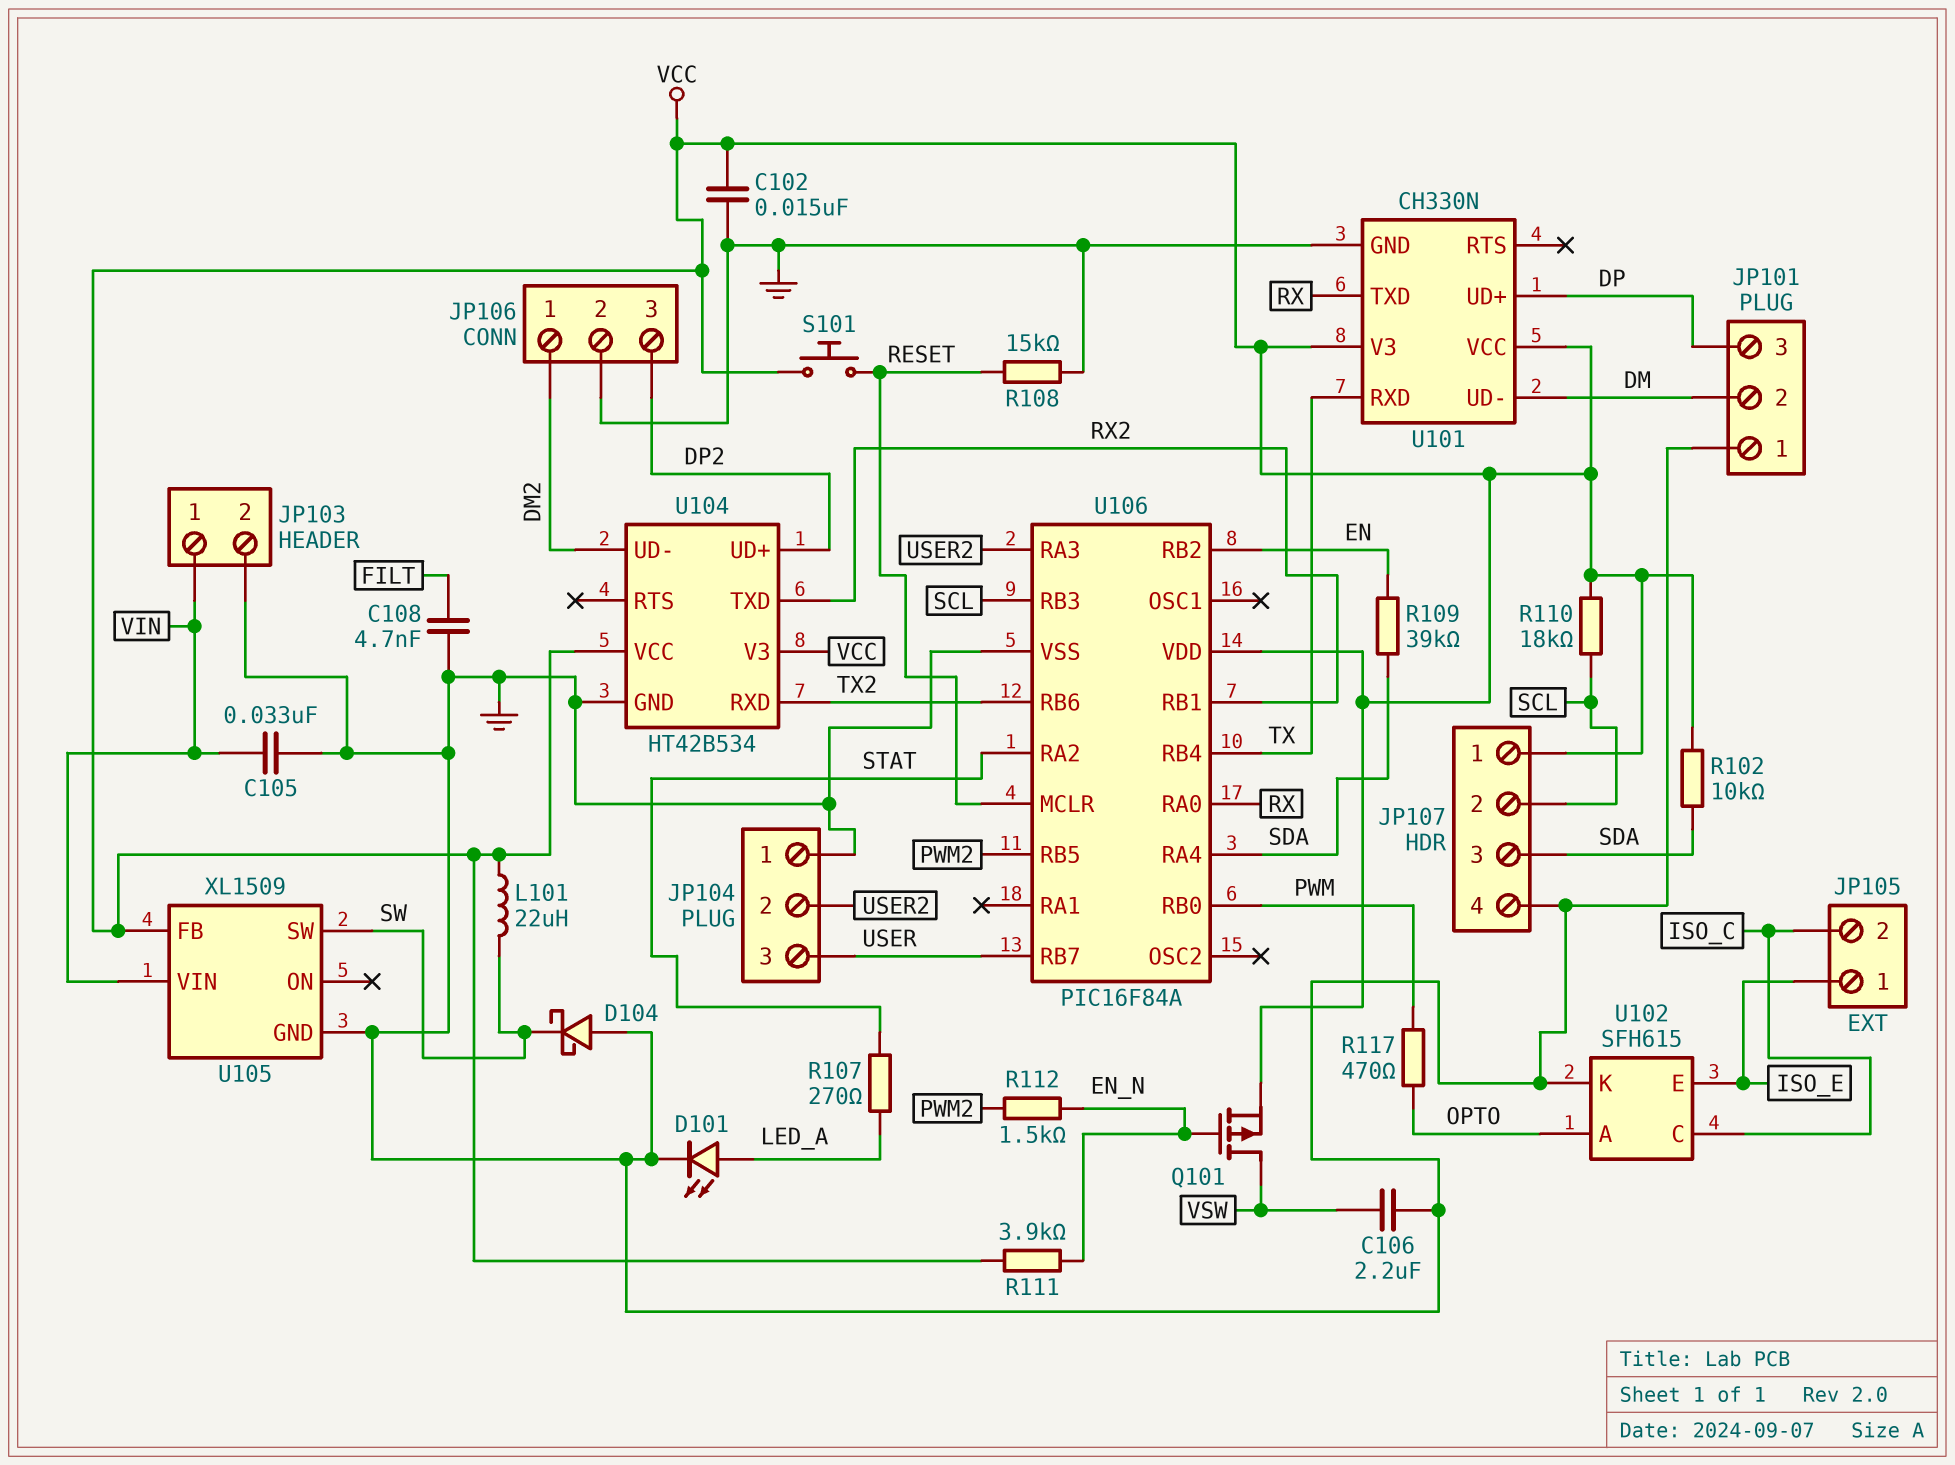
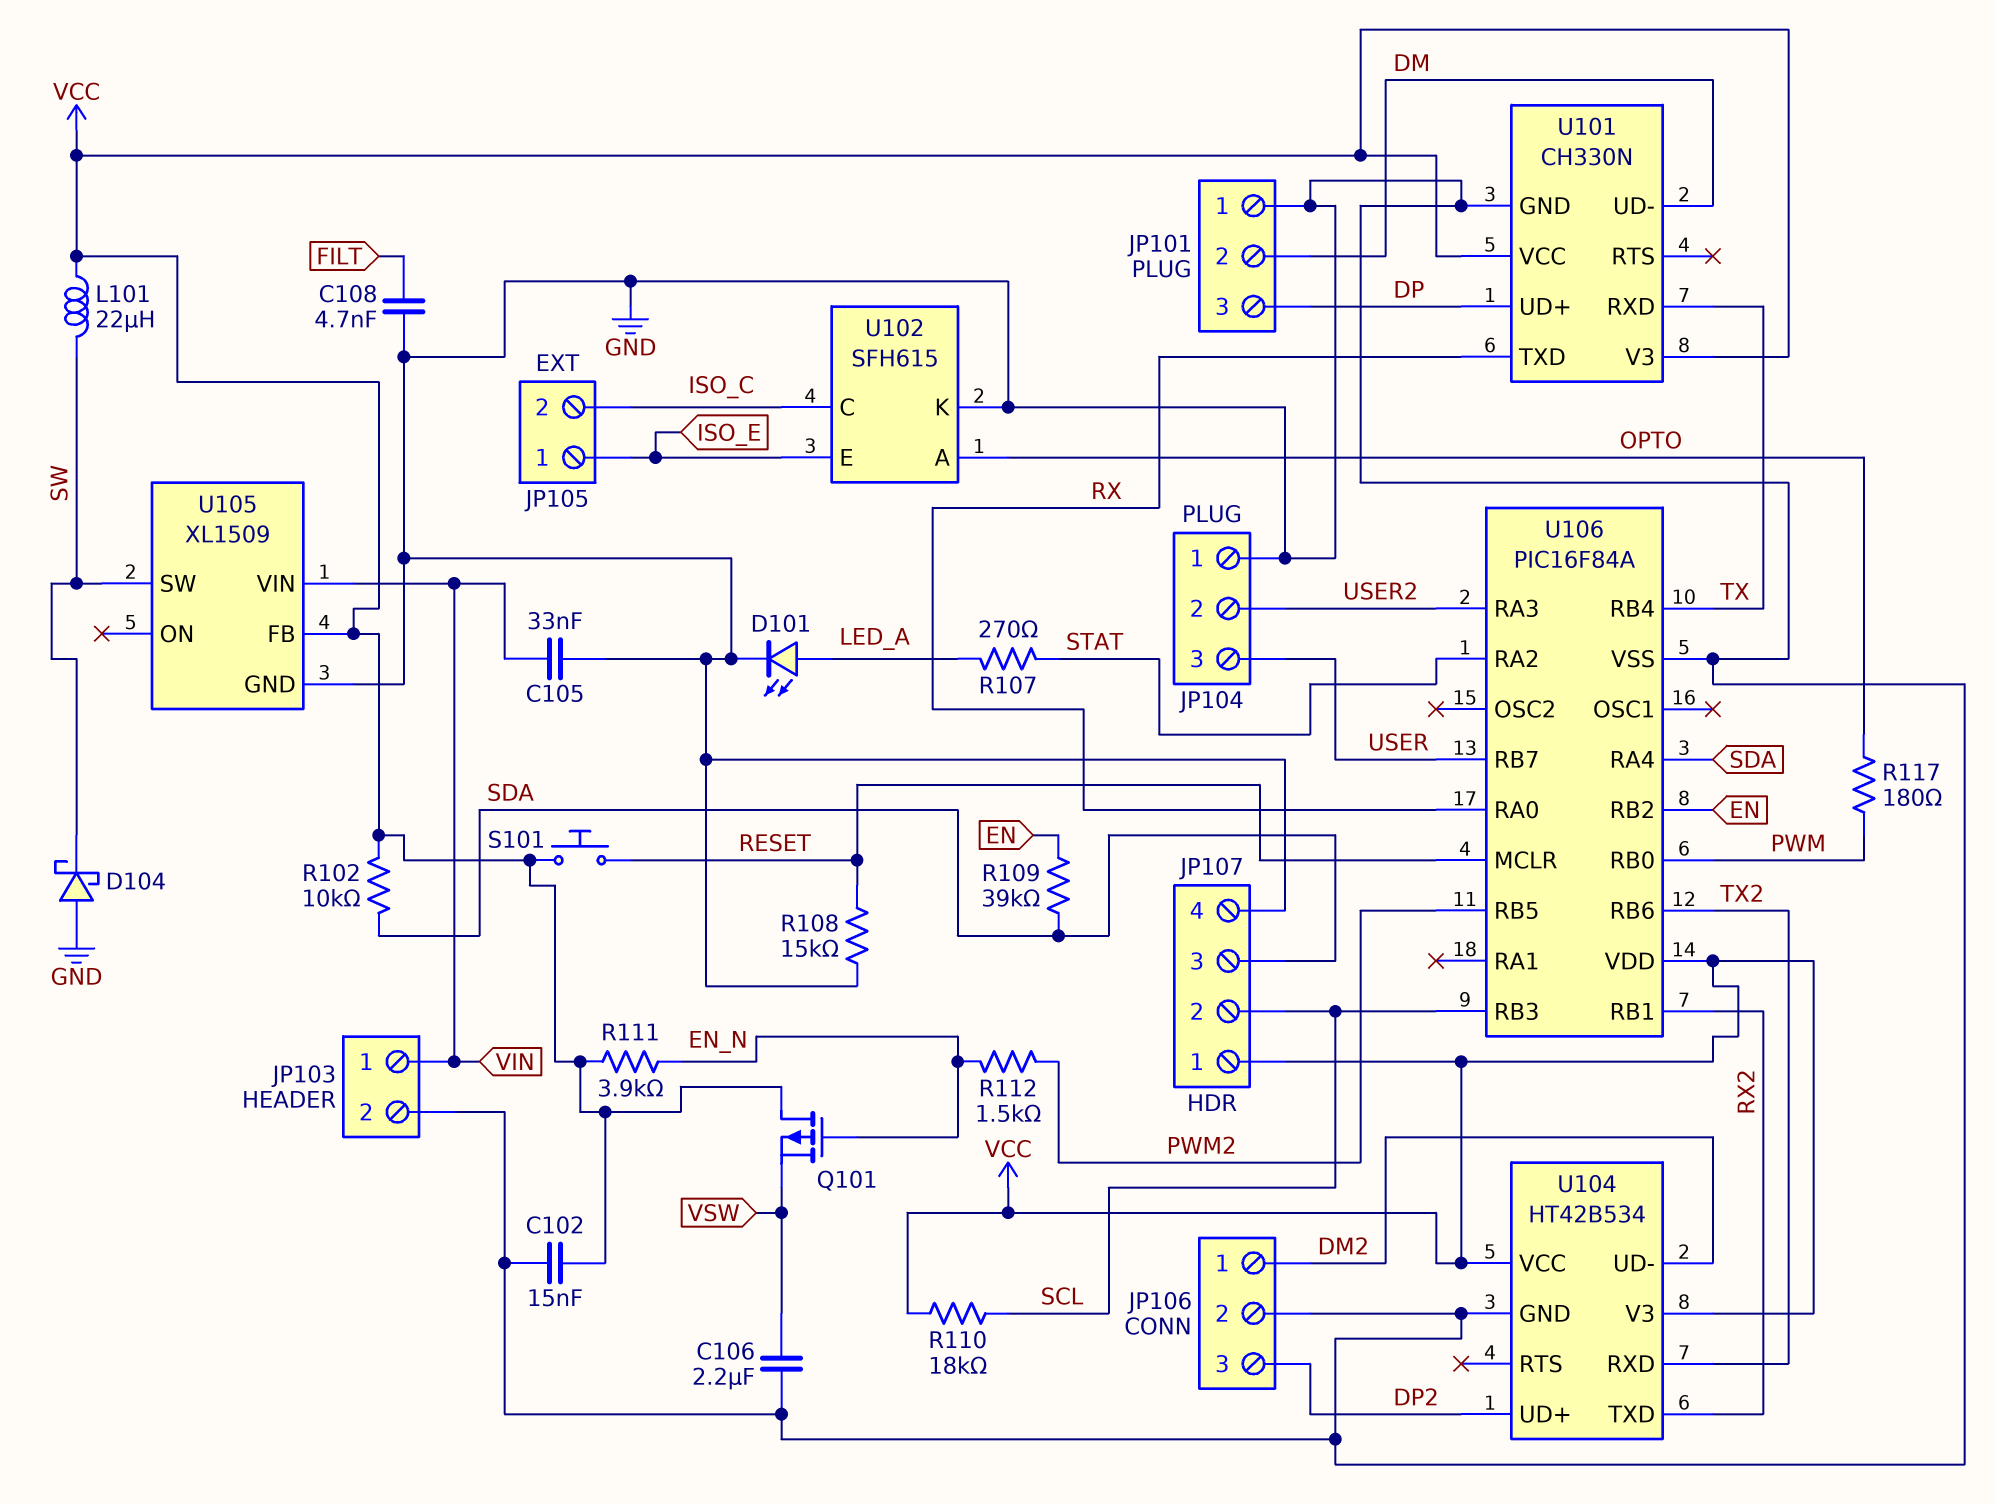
Q101: PMOS (G EN_N, D VSW, S VCC) -> PMOS (G EN_N, D VCC, S VSW)
R117: 470 (OPTO, PWM) -> 180 (OPTO, PWM)

